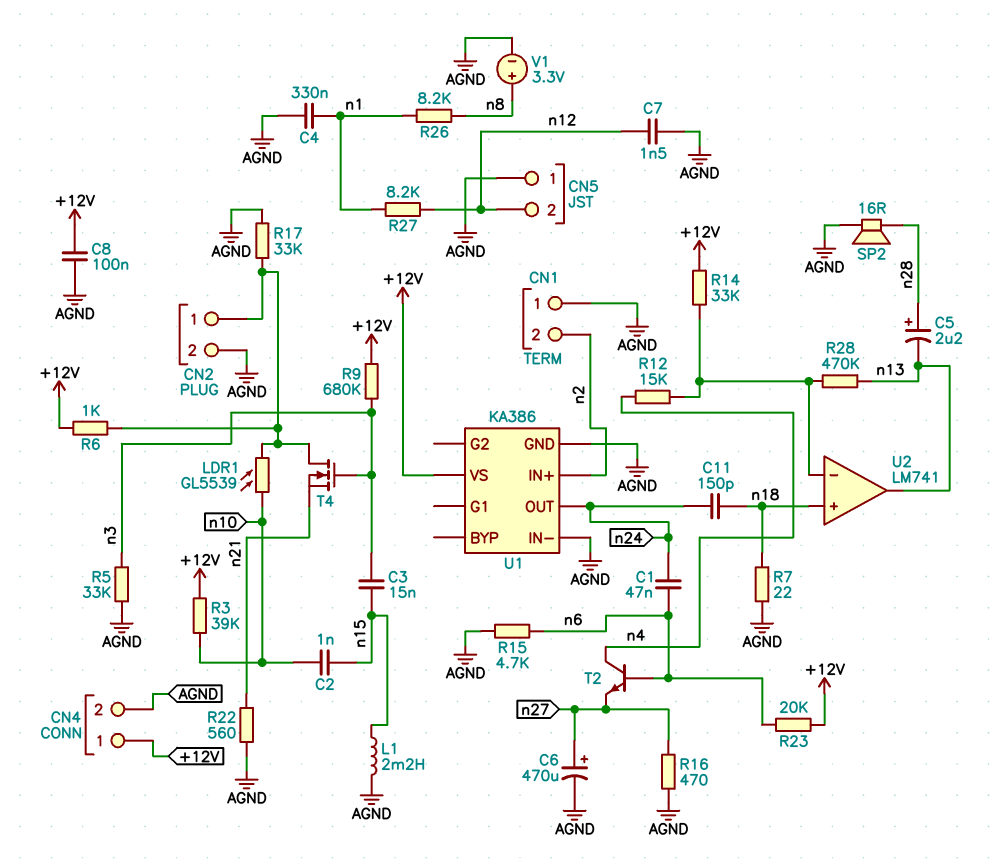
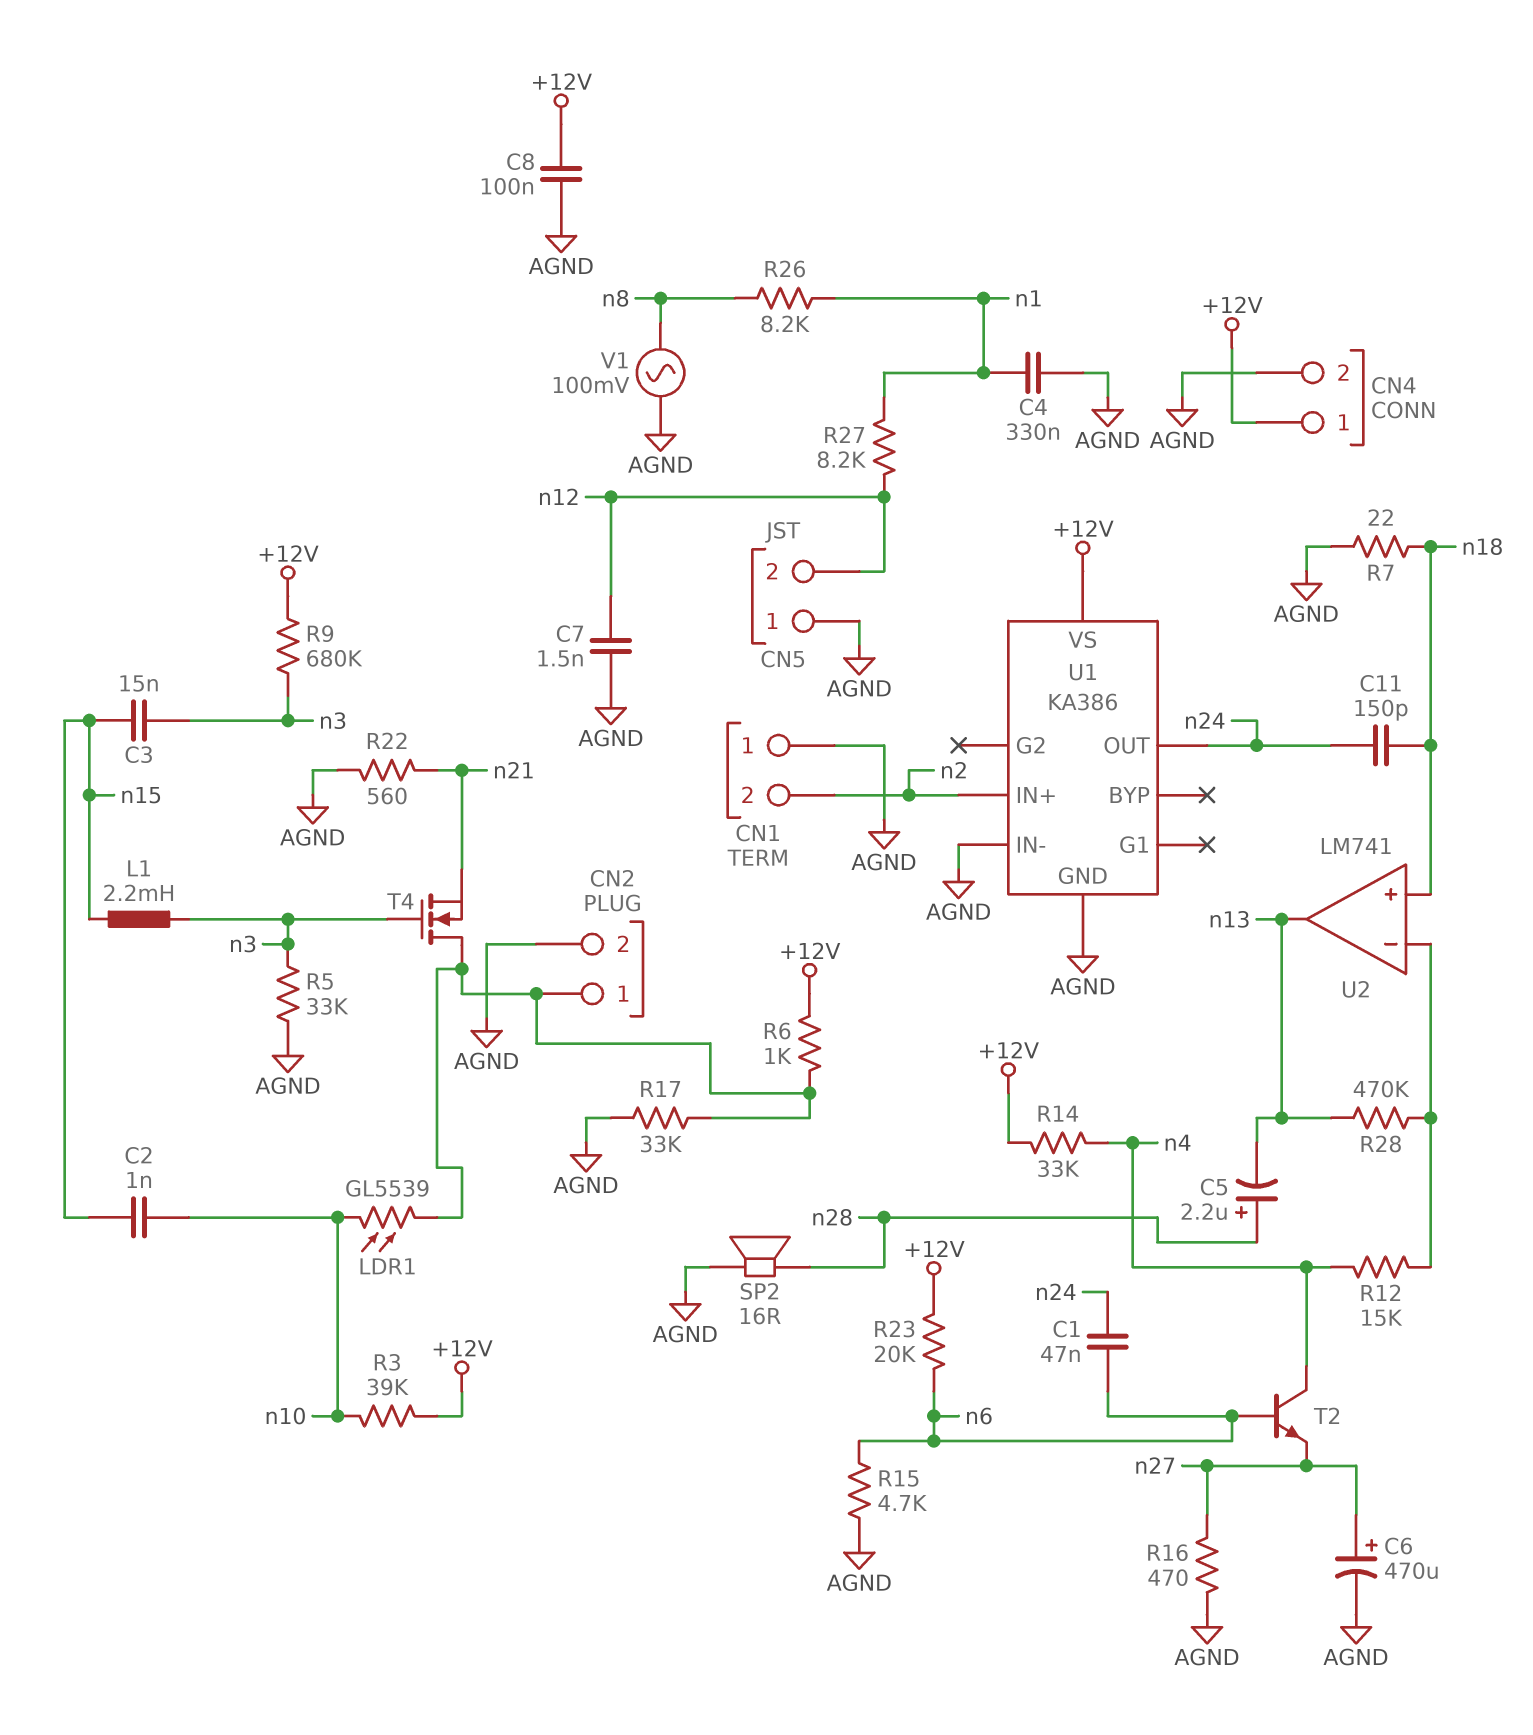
L1: 2.2mH (AGND, n15) -> 2.2mH (n3, n15)
R14: 33k (+12V, U2/in-) -> 33k (+12V, n4)
V1: 3.3V (plus n8, minus AGND) -> AC 100mV (AGND, n8)

